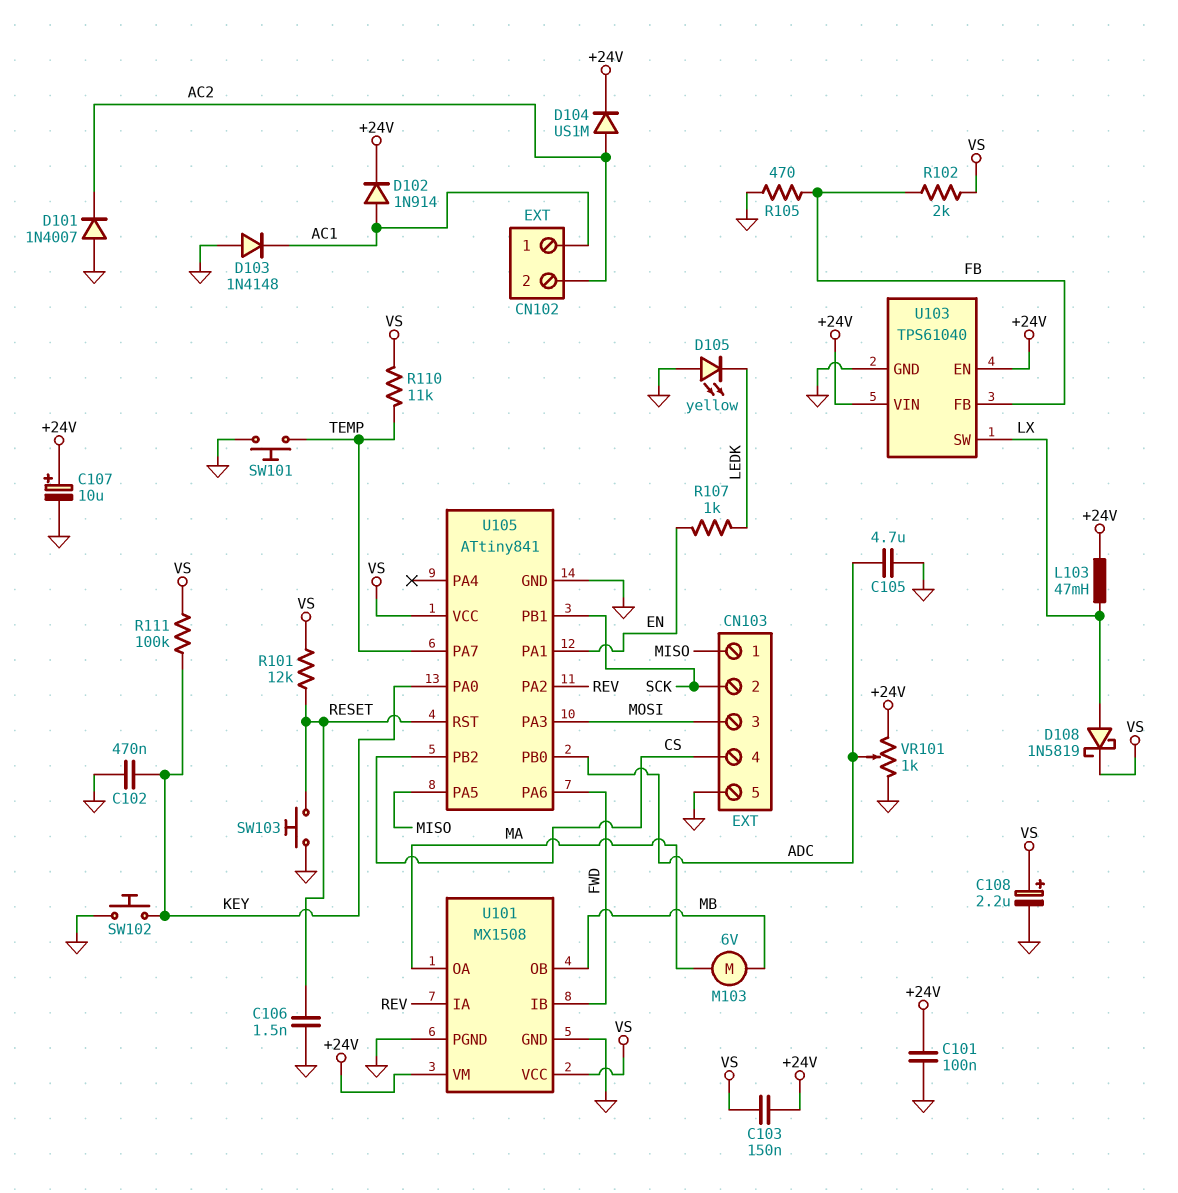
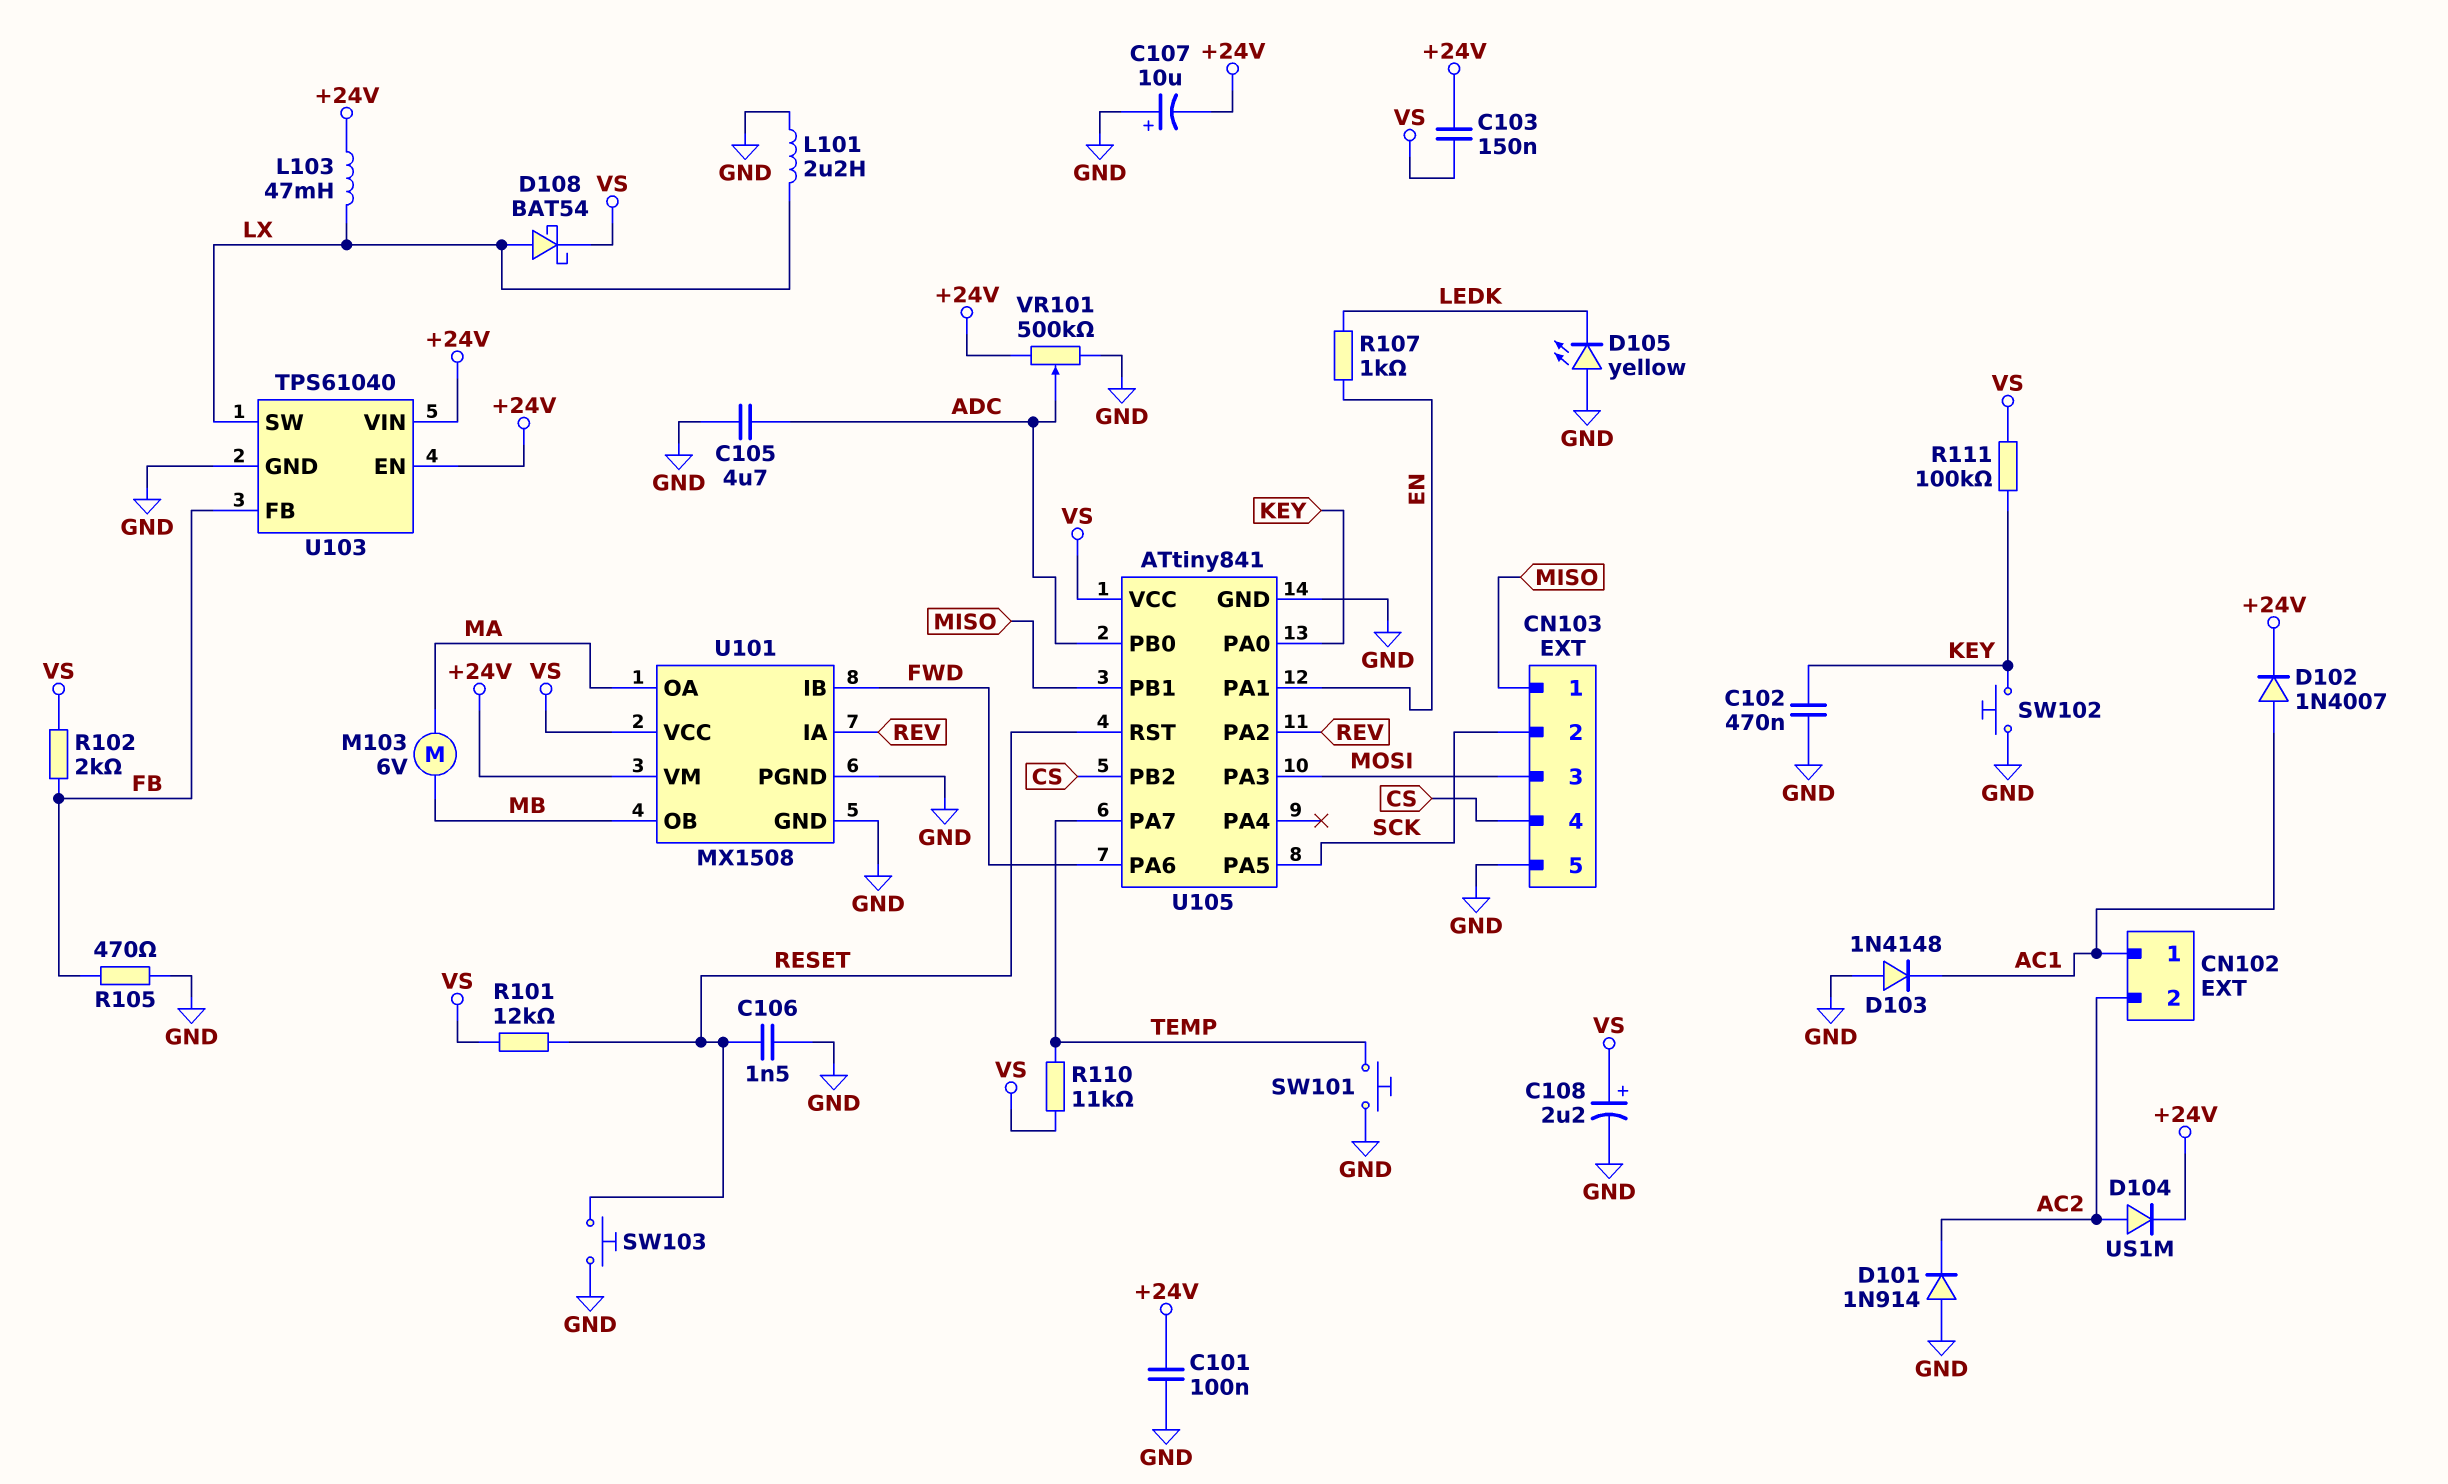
C107: 10uF (plus +24V, minus GND) -> 10uF (plus GND, minus +24V)
D101: diode 1N4007 (A GND, K AC2) -> diode 1N914 (A GND, K AC2)
D102: diode 1N914 (A AC1, K +24V) -> diode 1N4007 (A AC1, K +24V)
D108: schottky 1N5819 (A LX, K VS) -> schottky BAT54 (A LX, K VS)
L101: none -> 2.2uH (GND, LX)
U105 pin PA5: MISO -> SCK
U105 pin PB1: SCK -> MISO
VR101: 1k (+24V, GND, wiper ADC) -> 500k (+24V, GND, wiper ADC)

